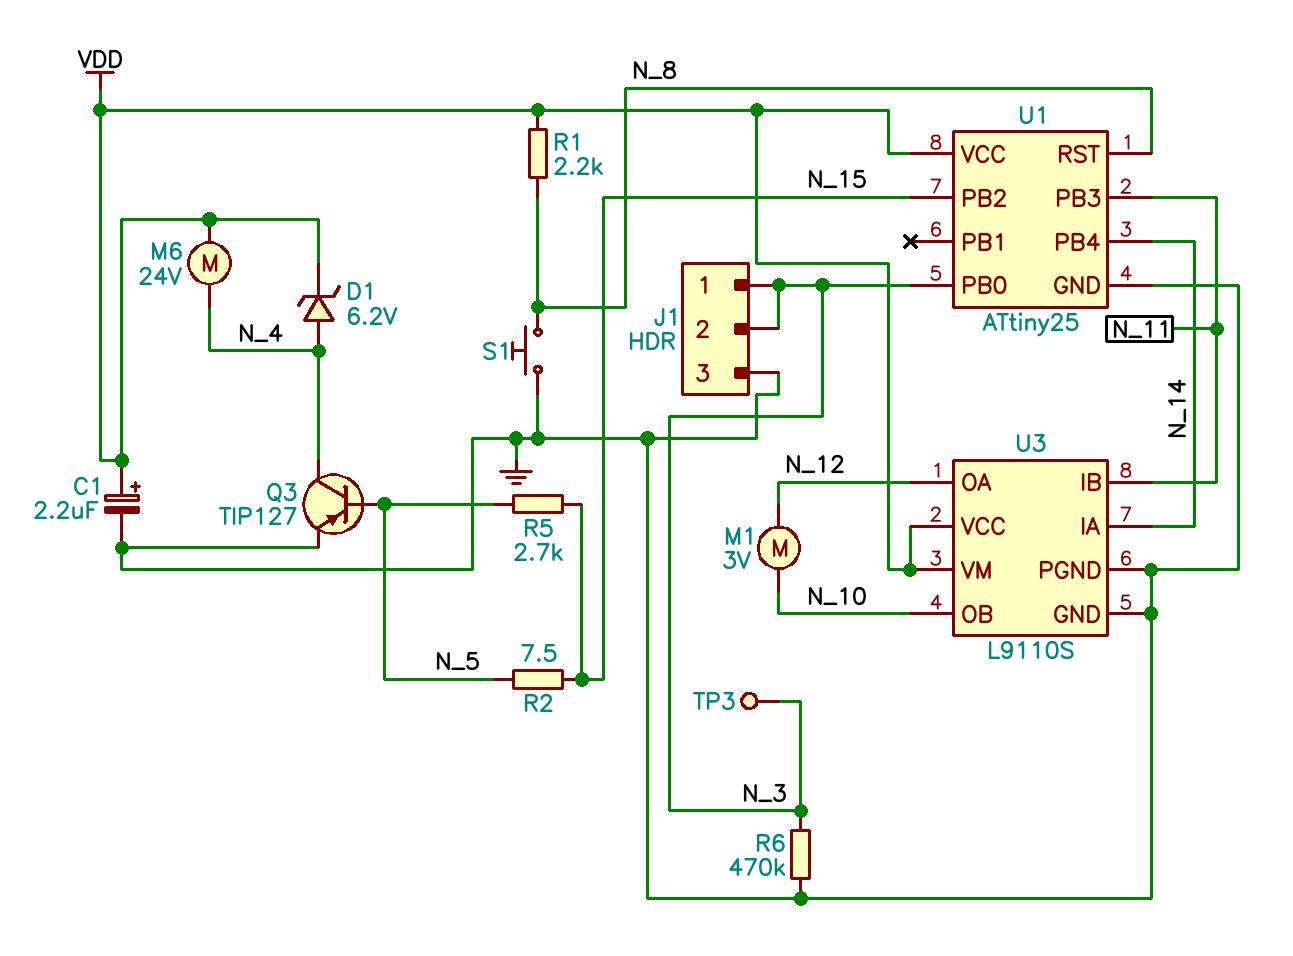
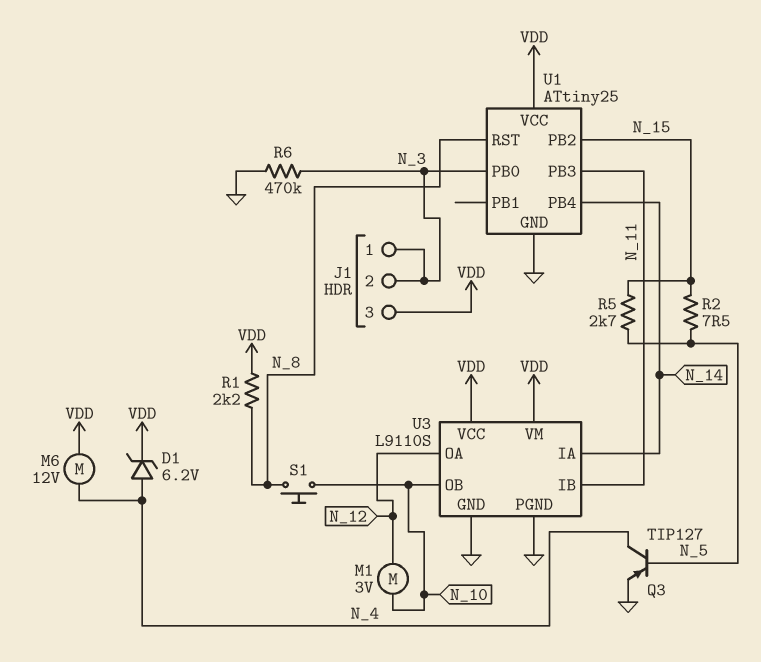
C1: 2.2uF (plus VDD, minus GND) -> none
J1 pin 3: GND -> VDD
M6: motor 24V (N_4, VDD) -> motor 12V (N_4, VDD)
S1: button (GND, N_8) -> button (N_8, N_10)
TP3: test point (N_3) -> none

